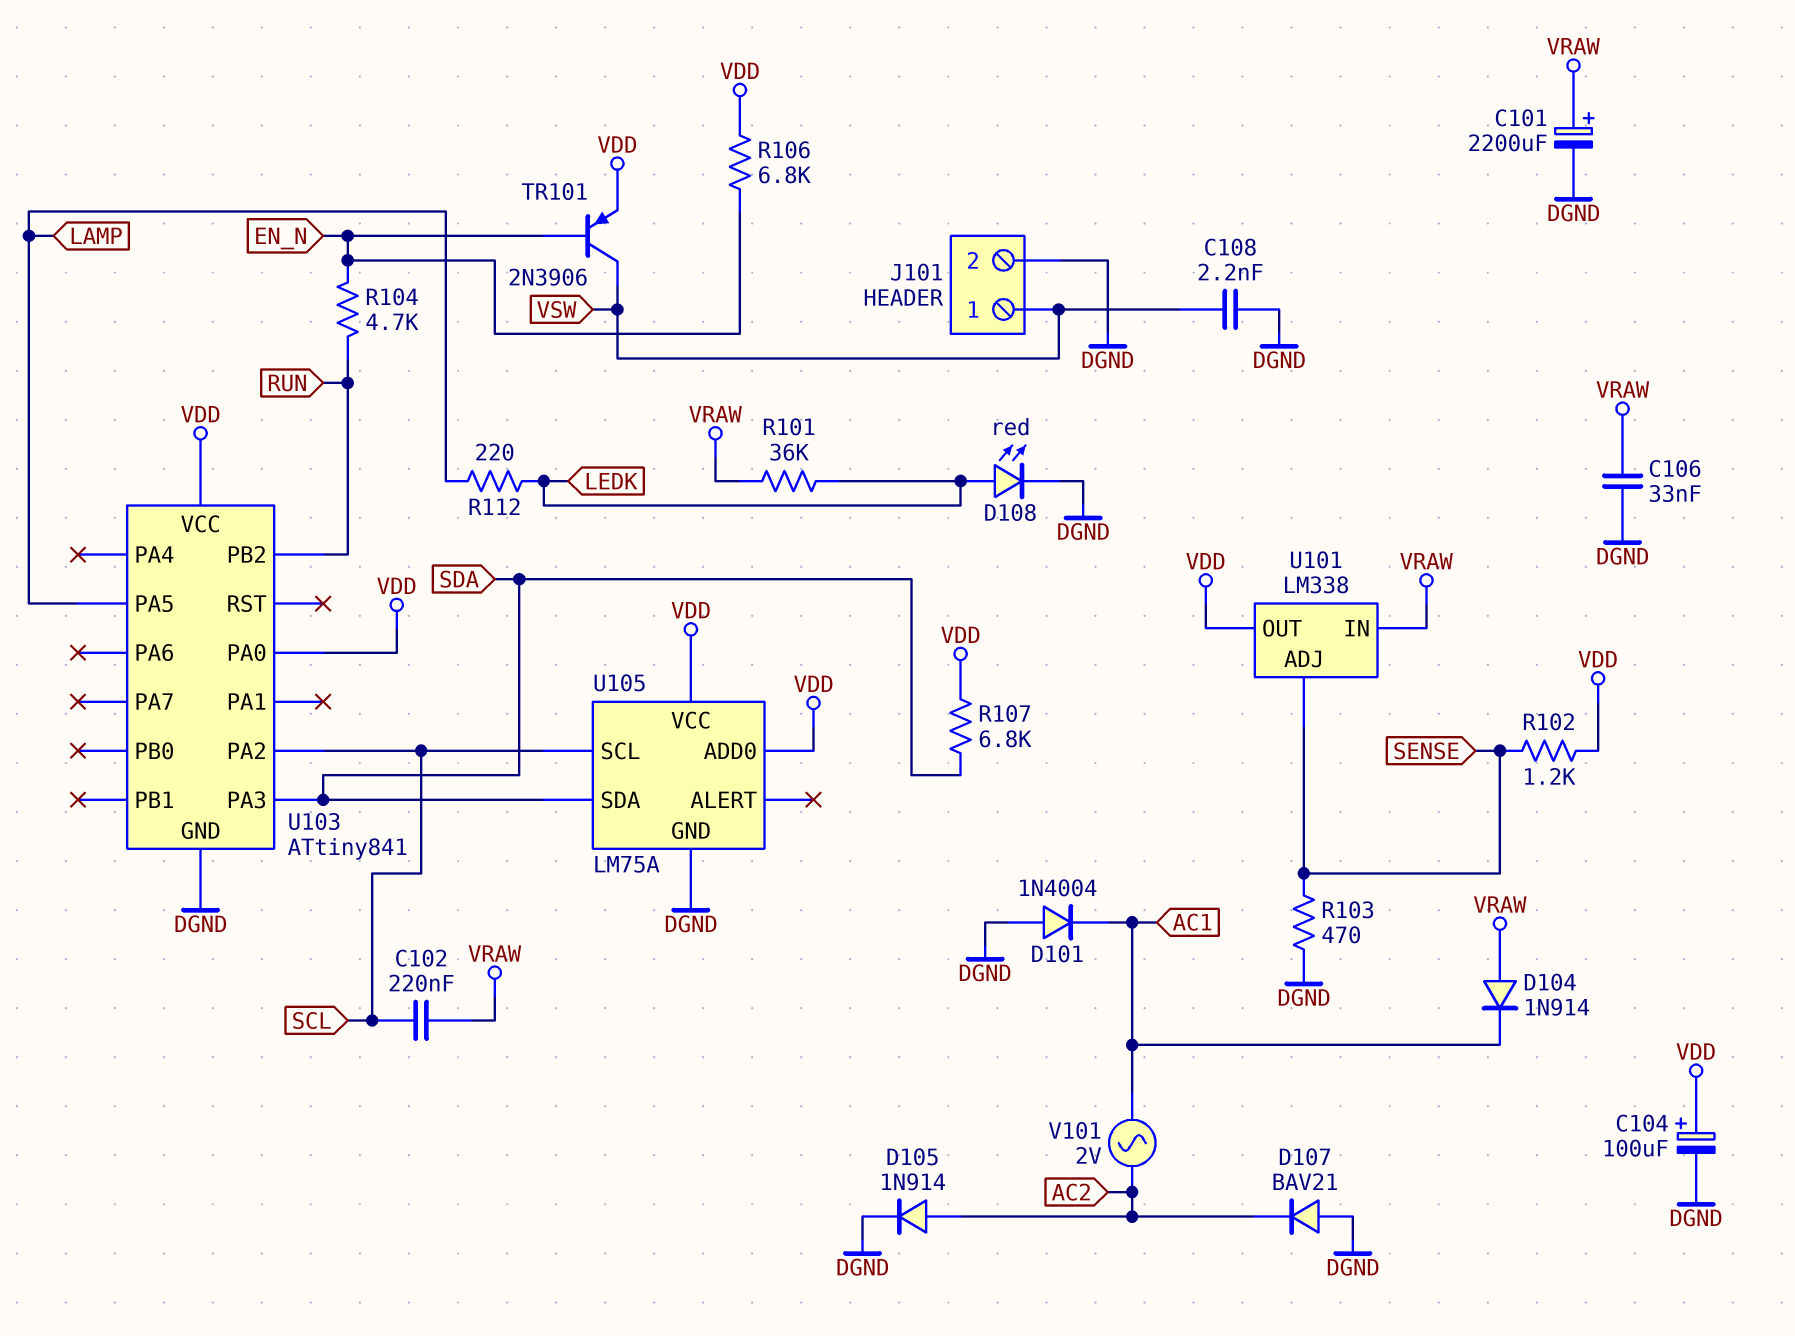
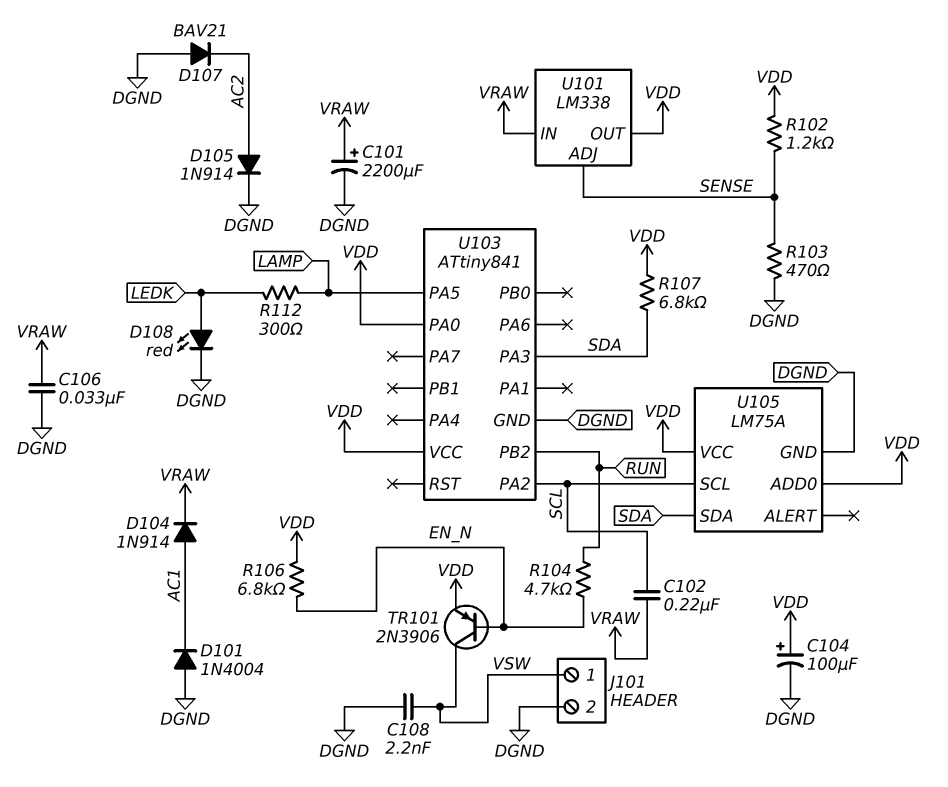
D104: diode 1N914 (A VRAW, K AC1) -> diode 1N914 (A AC1, K VRAW)
R101: 36k (LEDK, VRAW) -> none
R112: 220 (LAMP, LEDK) -> 300 (LAMP, LEDK)
V101: AC 2V (AC1, AC2) -> none

